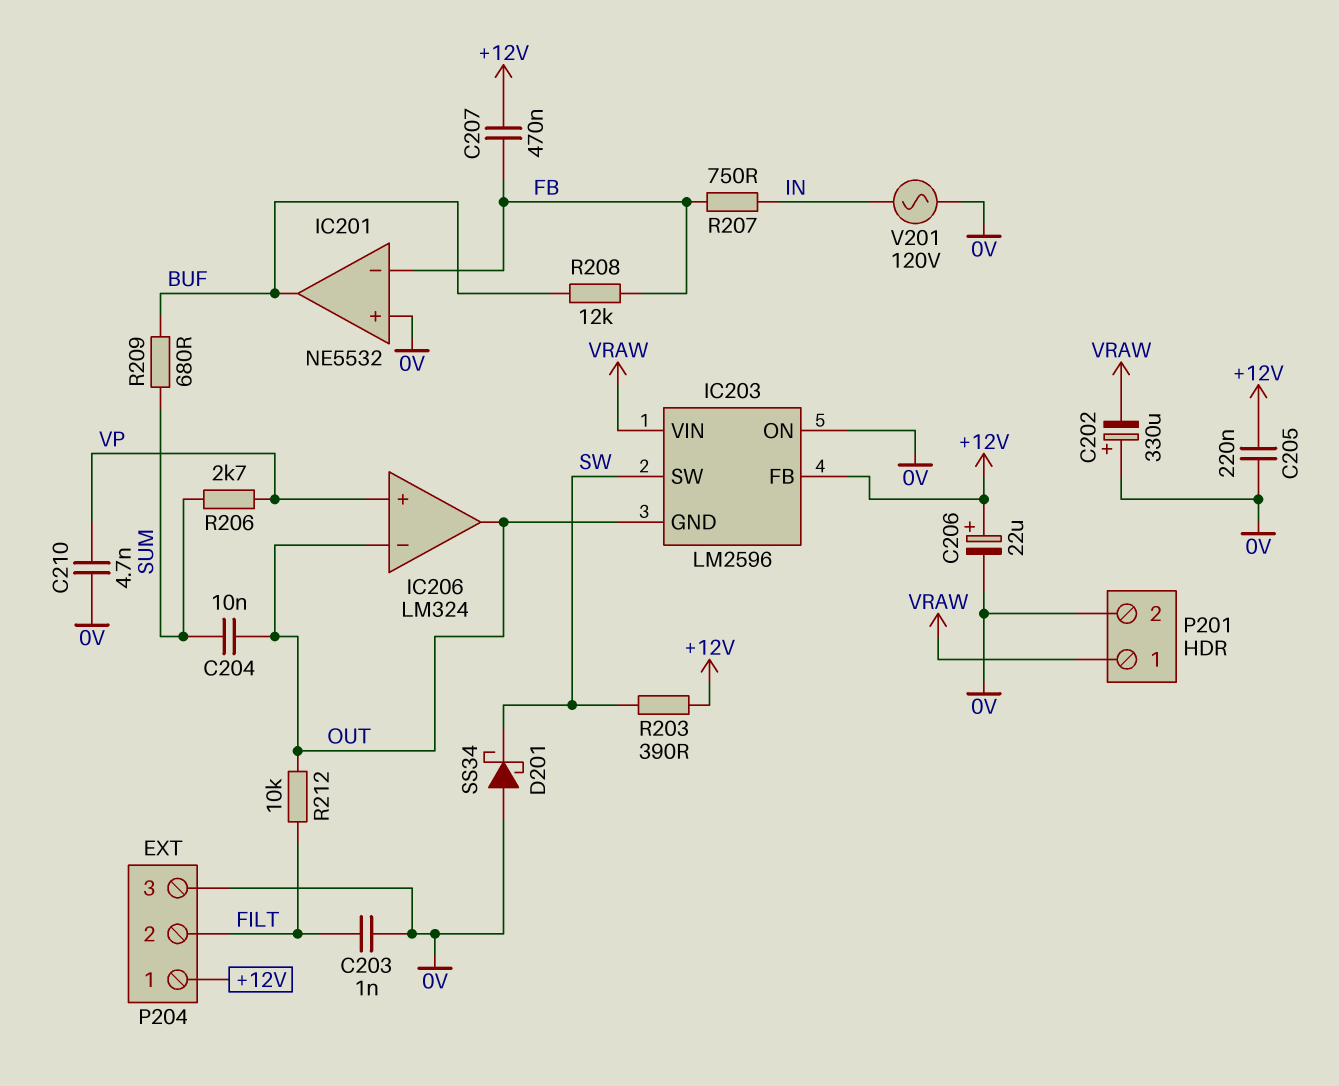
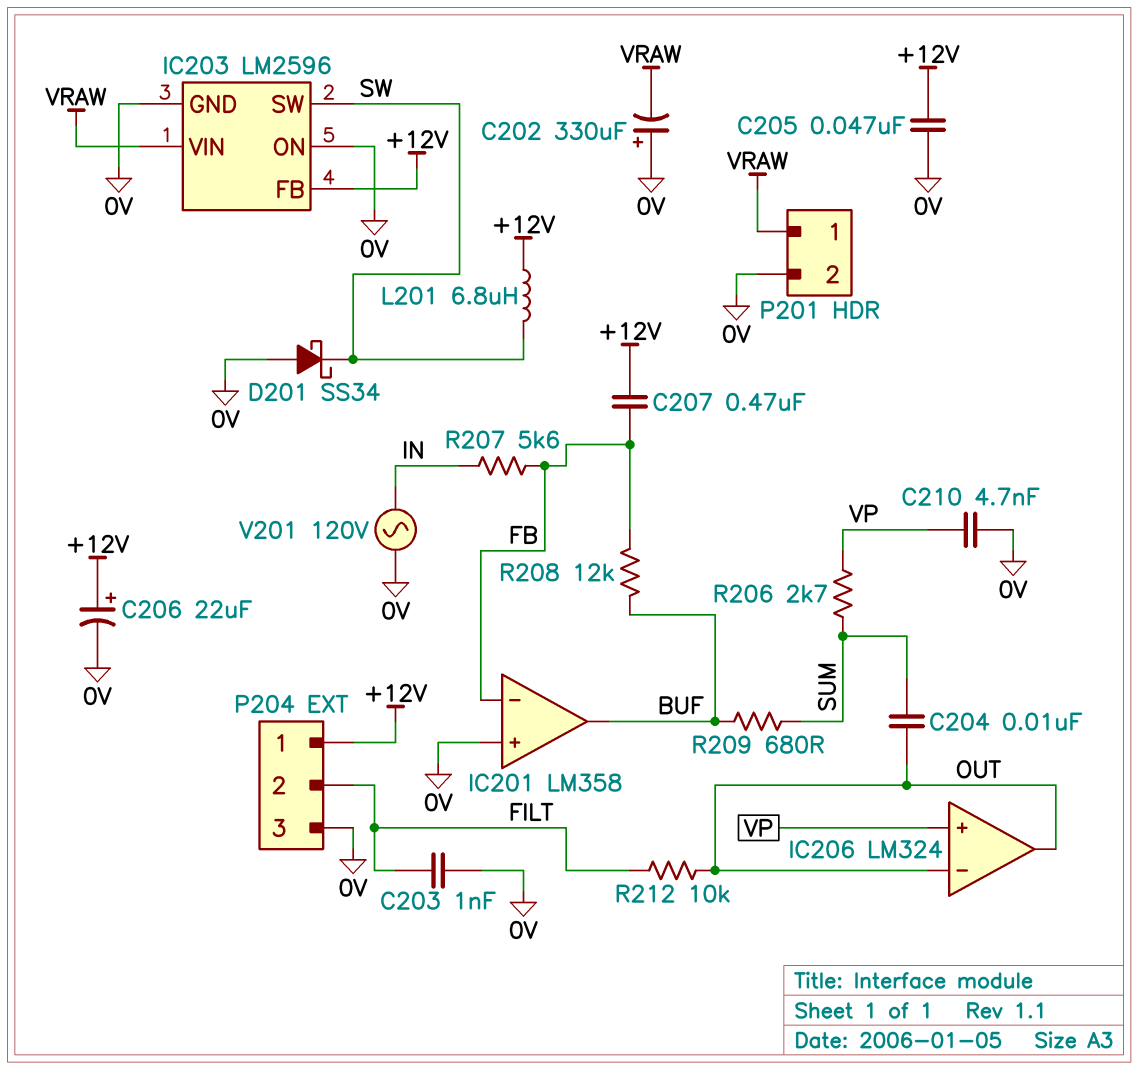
C205: 220nF (+12V, 0V) -> 47nF (+12V, 0V)
IC201: NE5532 -> LM358
IC203 pin GND: OUT -> 0V
L201: none -> 6.8uH (+12V, SW)
R203: 390 (+12V, SW) -> none
R207: 750 (FB, IN) -> 5.6k (FB, IN)

